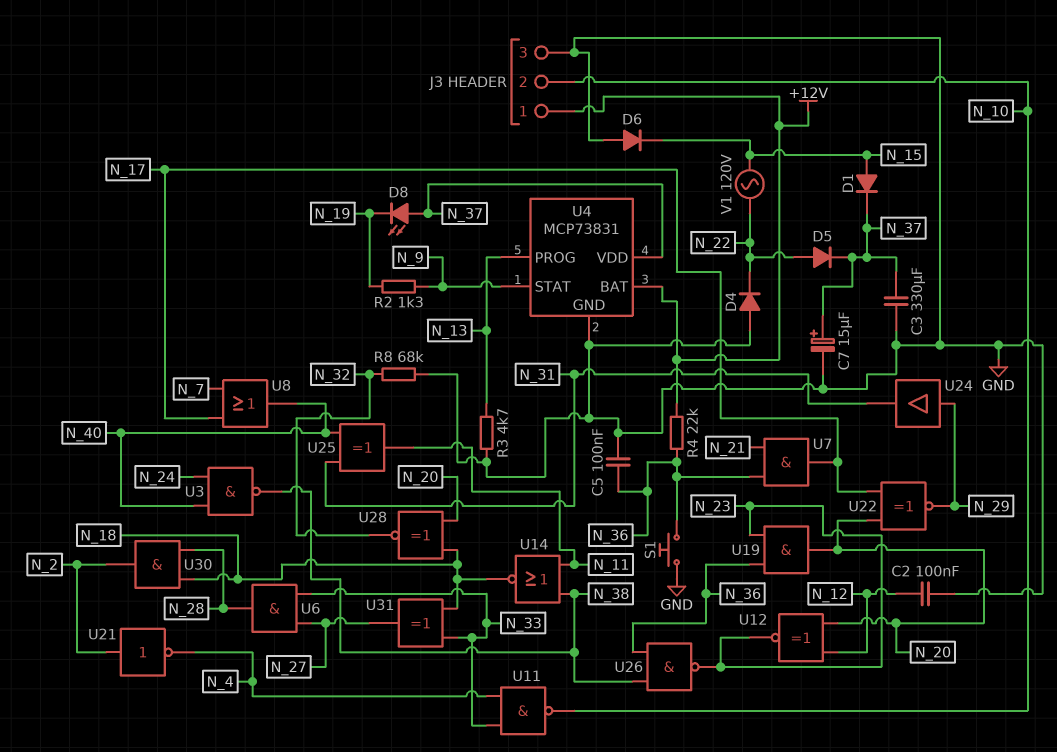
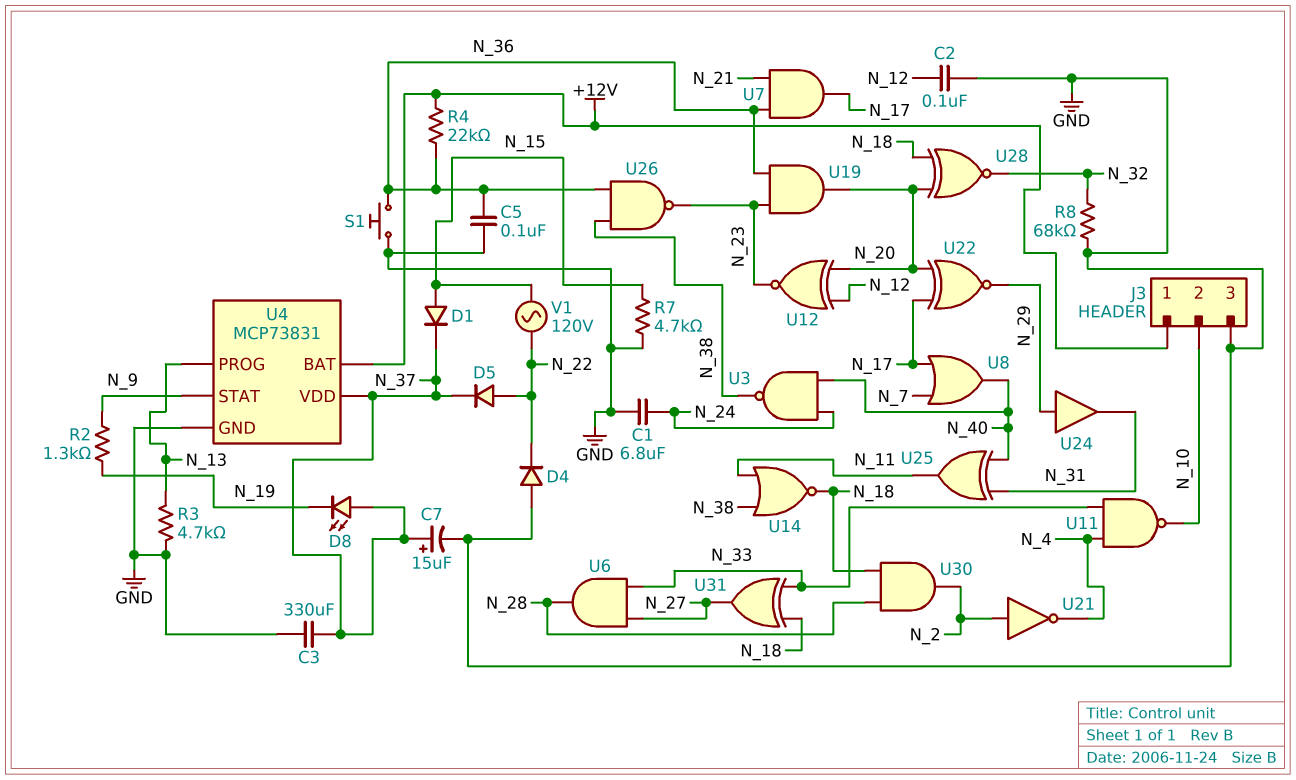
C1: none -> 6.8uF (GND, N_24)
D6: diode (A GND, K N_15) -> none
R7: none -> 4.7k (GND, N_15)

